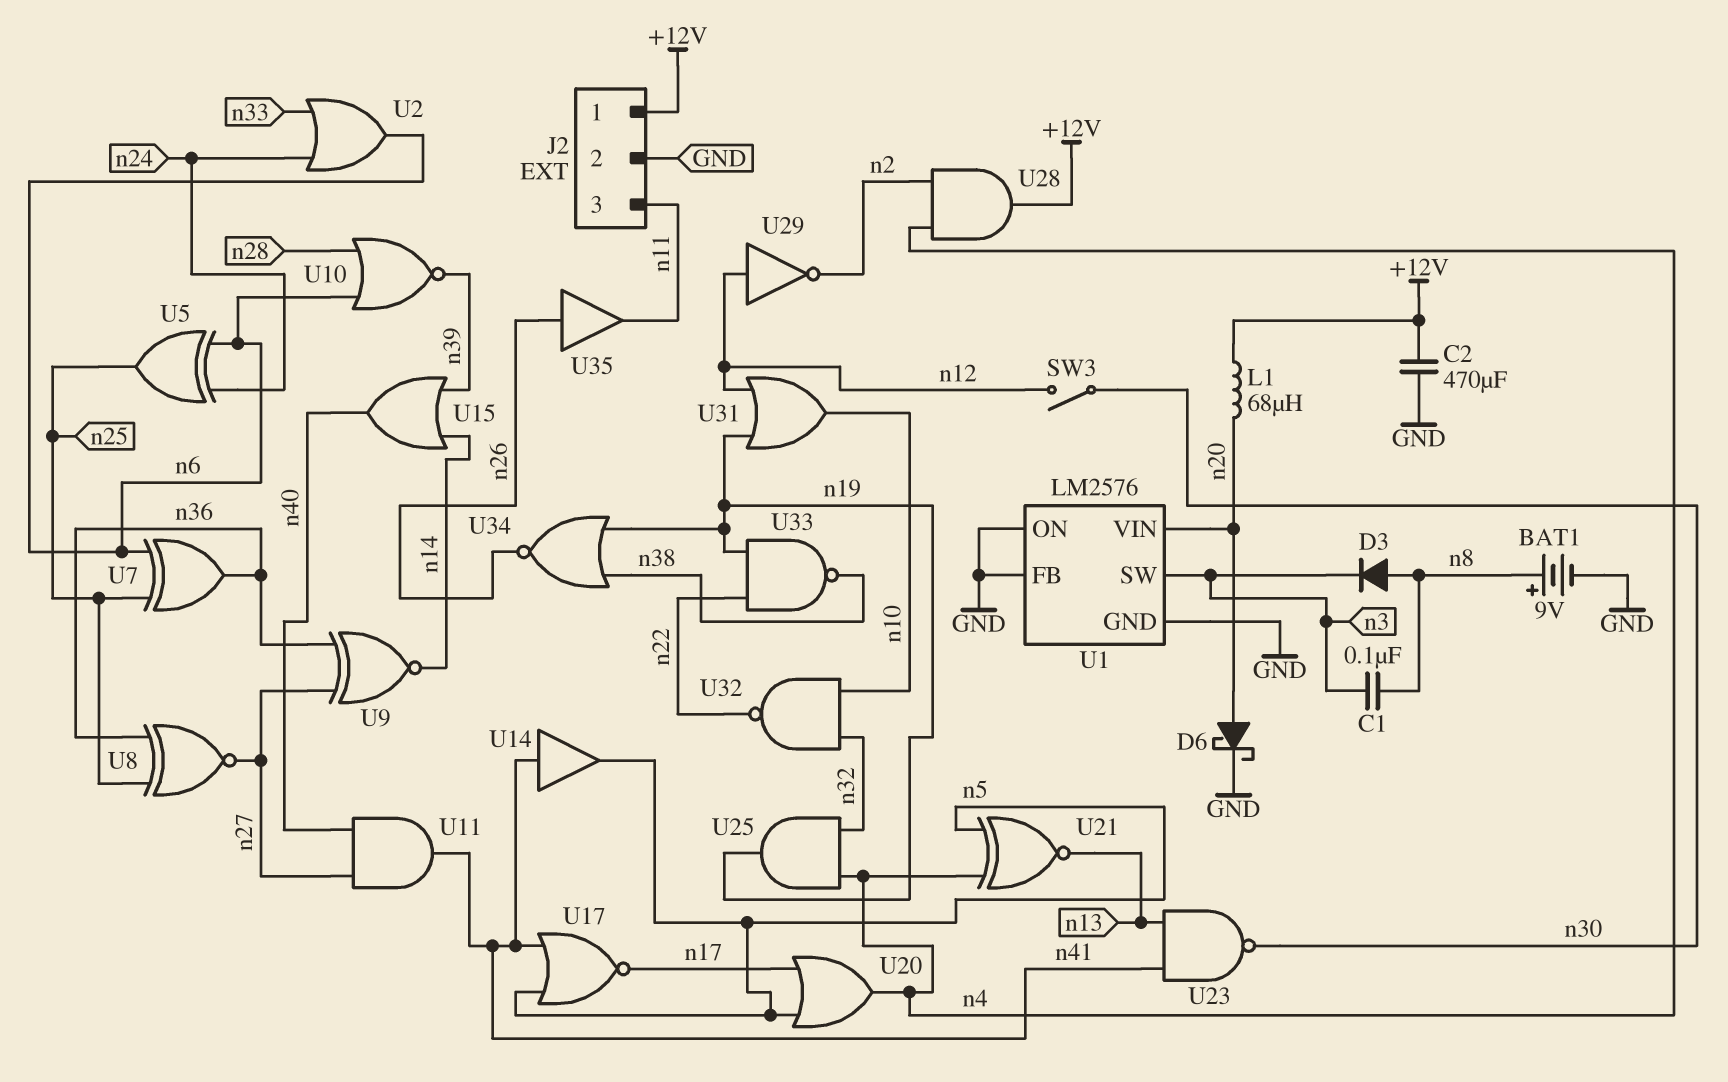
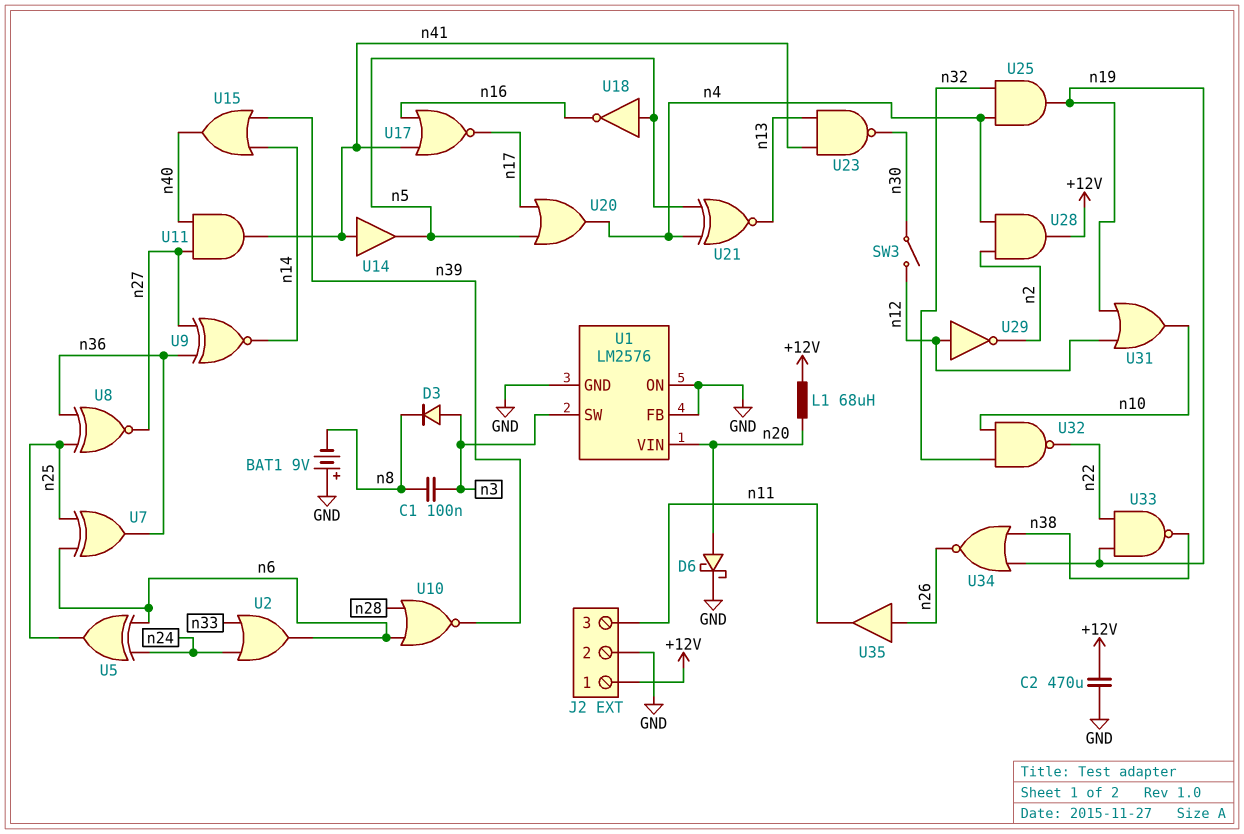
BAT1: 9V (plus n8, minus GND) -> 9V (plus GND, minus n8)
D3: diode (A n8, K n3) -> diode (A n3, K n8)
U17: NOR (in n5, in n41, out n17) -> NOR (in n16, in n41, out n17)
U18: none -> NOT (in n5, out n16)

